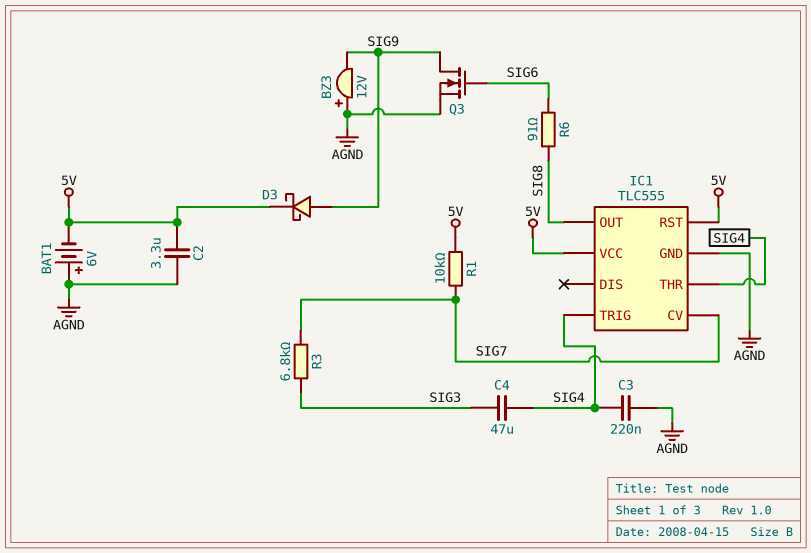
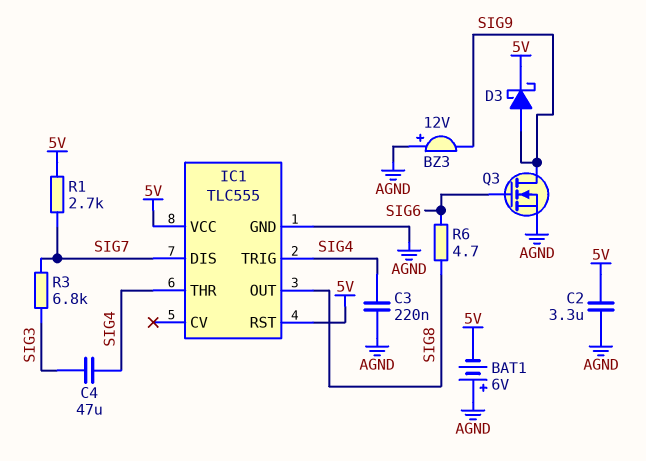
IC1 pin CV: SIG7 -> none
IC1 pin DIS: none -> SIG7
R1: 10k (5V, SIG7) -> 2.7k (5V, SIG7)
R6: 91 (SIG6, SIG8) -> 4.7 (SIG6, SIG8)

